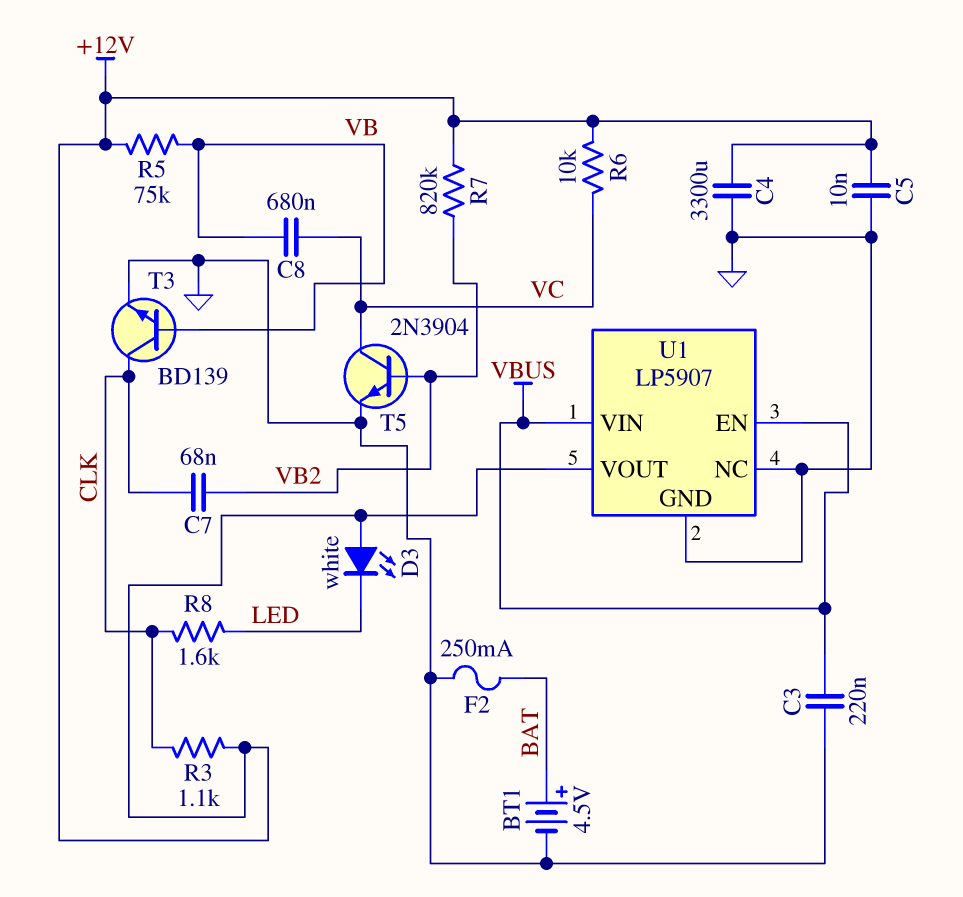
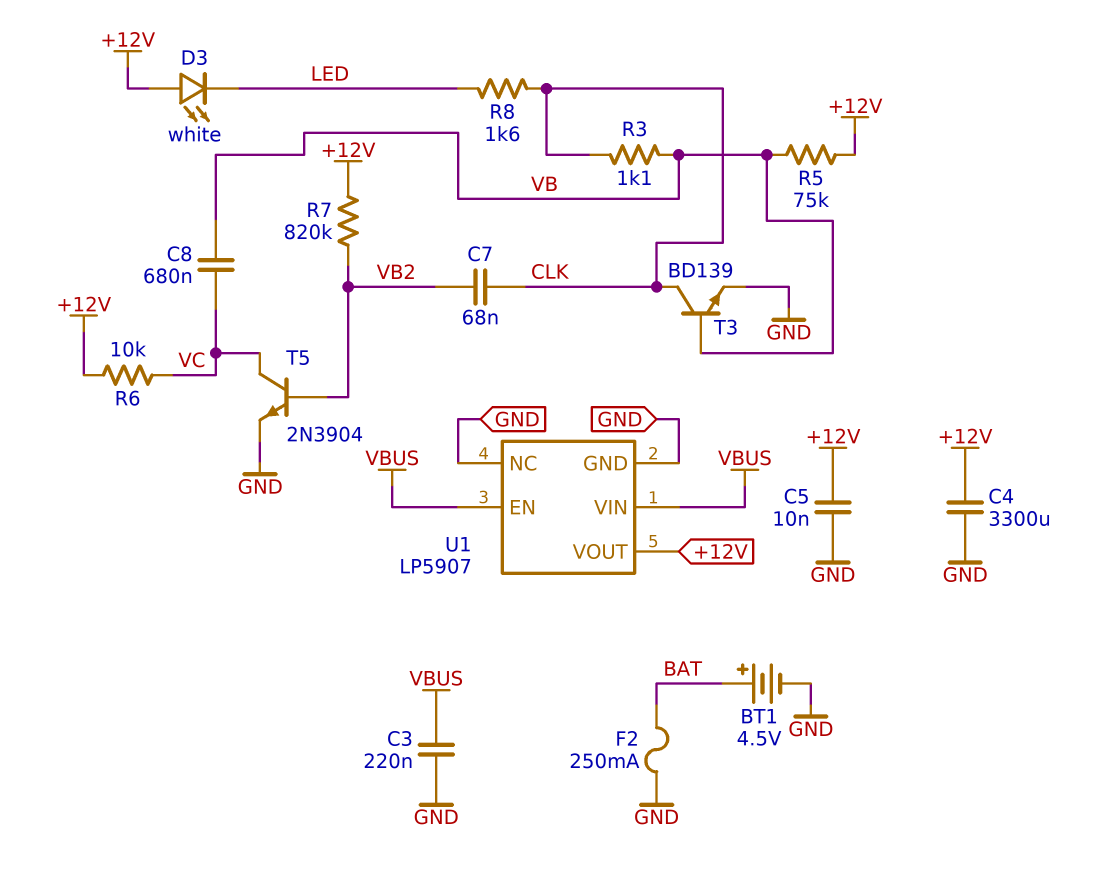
R3: 1.1k (+12V, CLK) -> 1.1k (CLK, VB)

